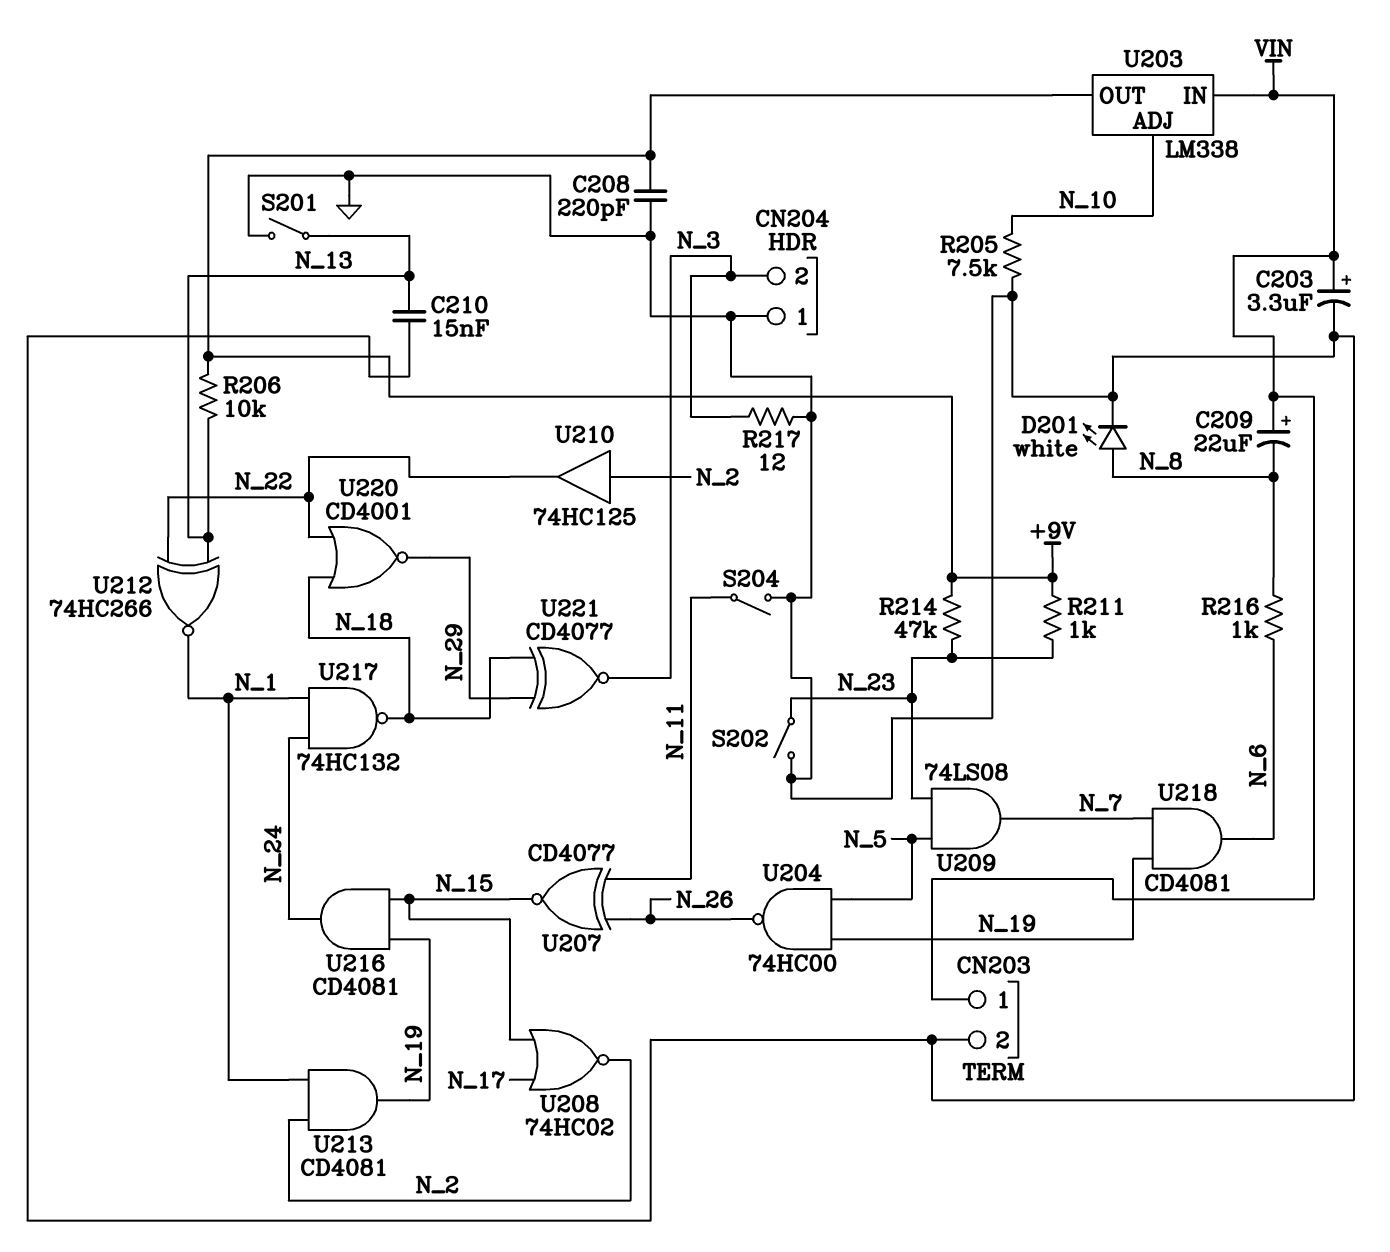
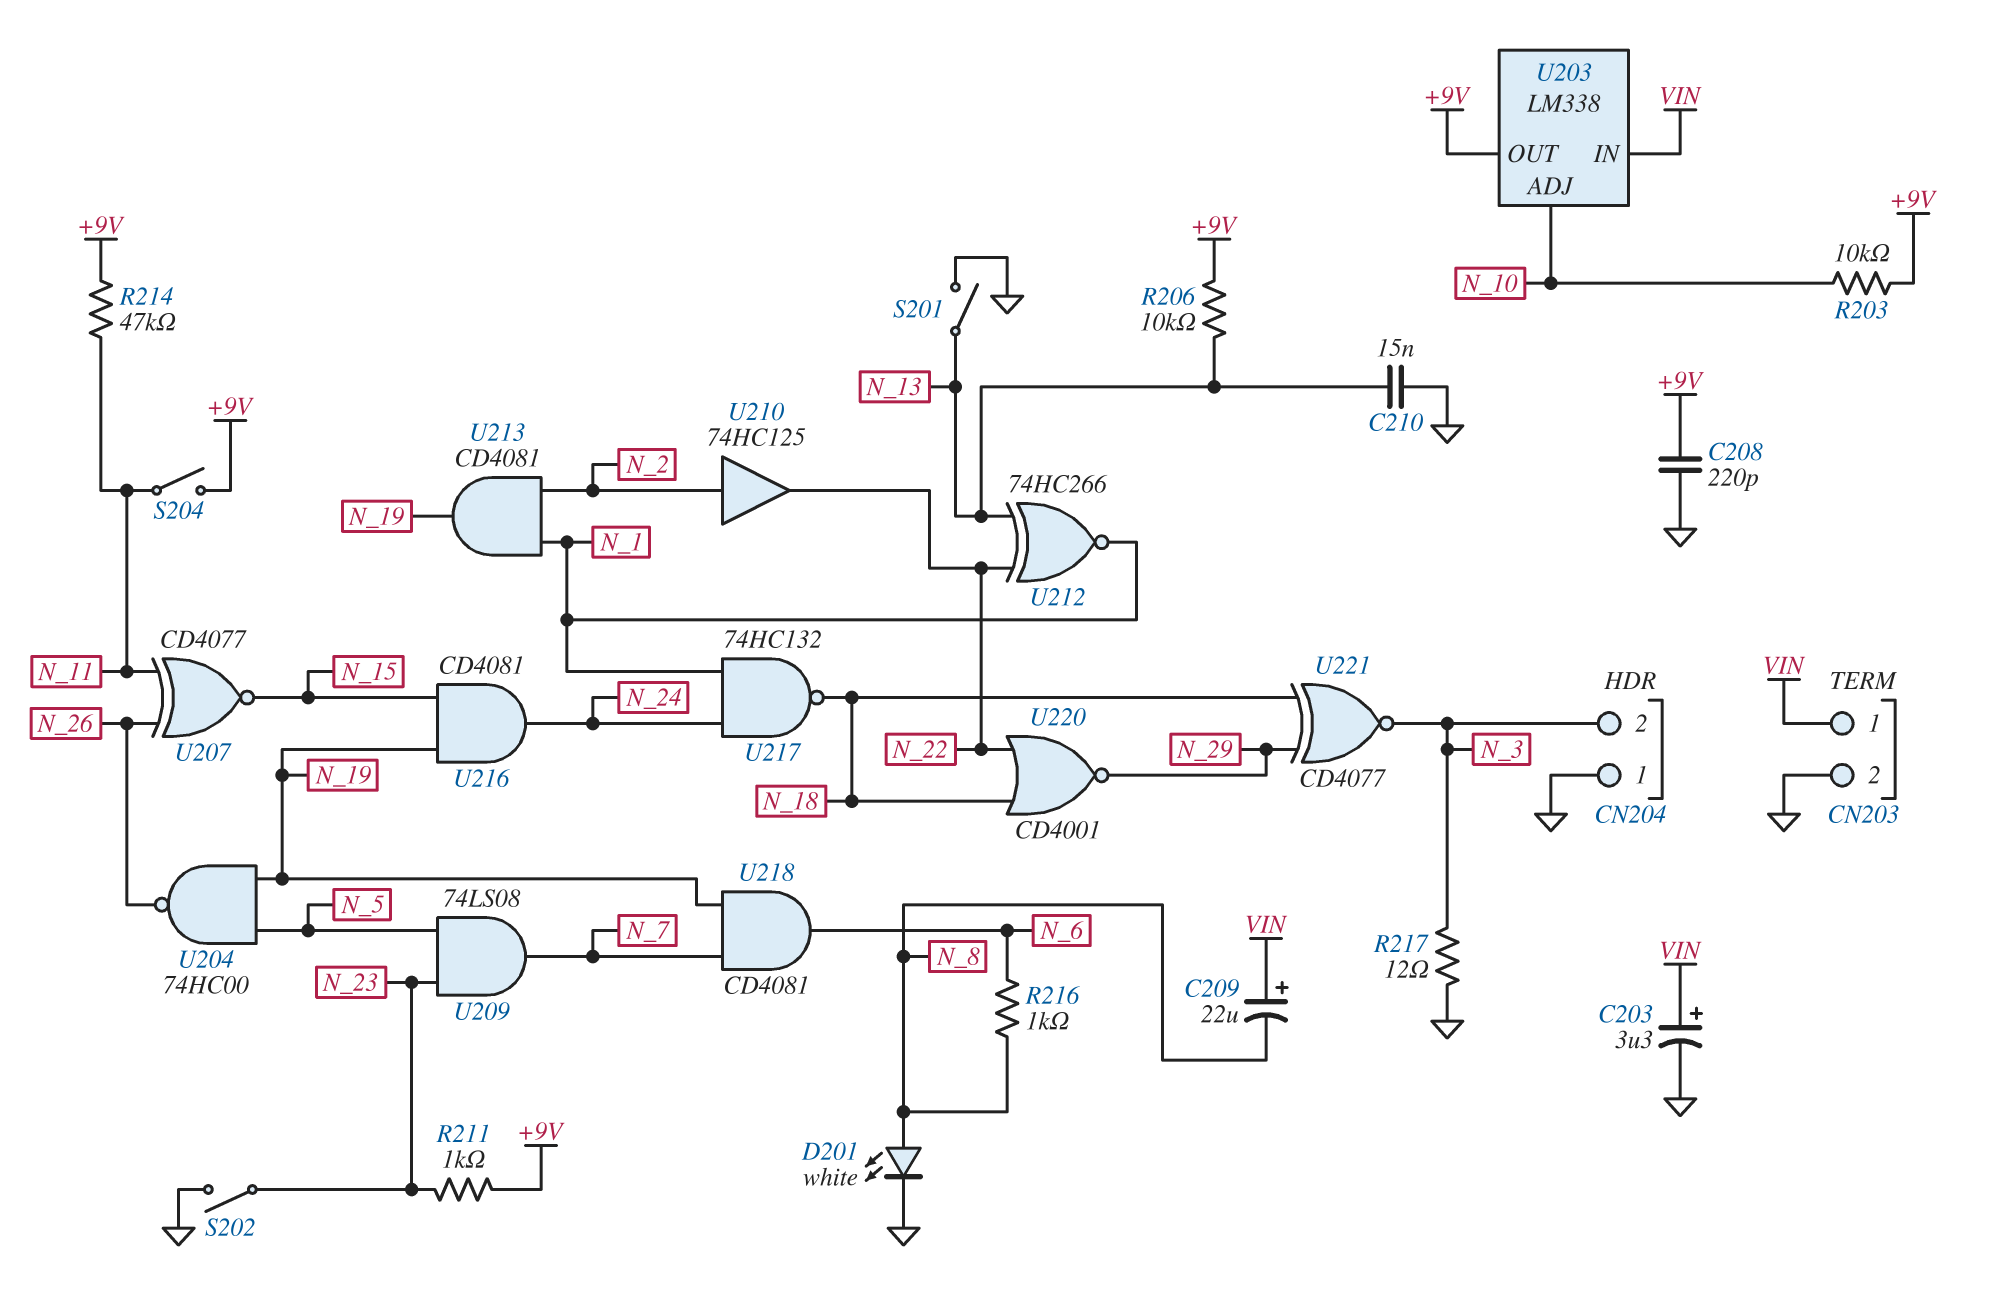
R203: none -> 10k (+9V, N_10)
R205: 7.5k (GND, N_10) -> none
R214: 47k (+9V, N_23) -> 47k (+9V, N_11)
S204: switch (GND, N_11) -> switch (+9V, N_11)
U208: NOR 74HC02 (in N_15, in N_17, out N_2) -> none

